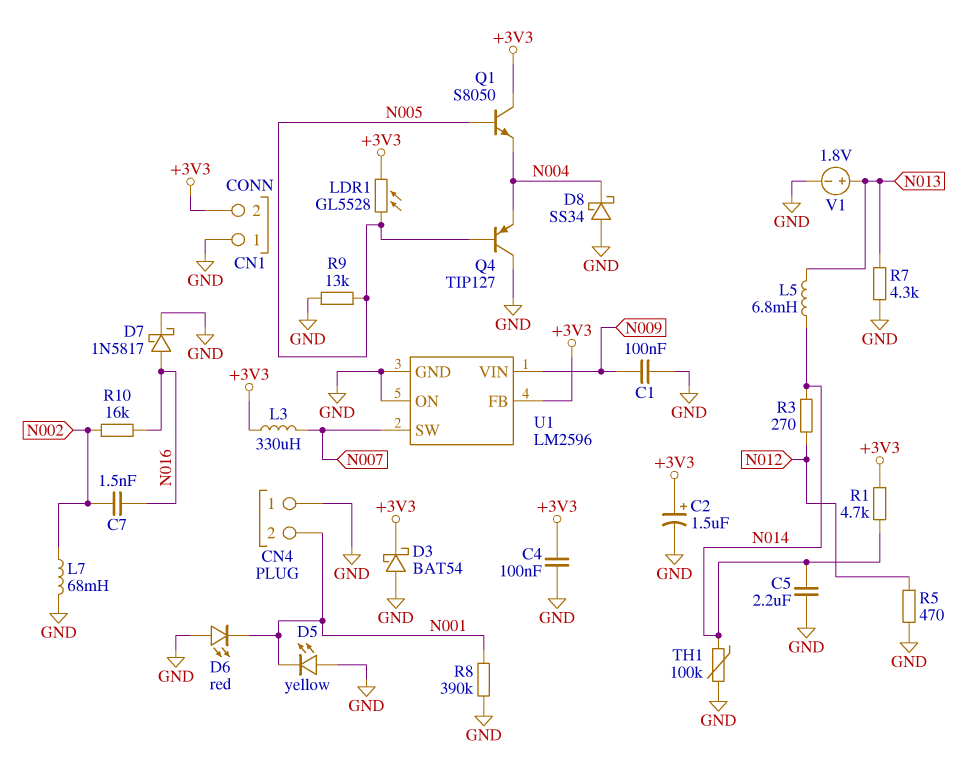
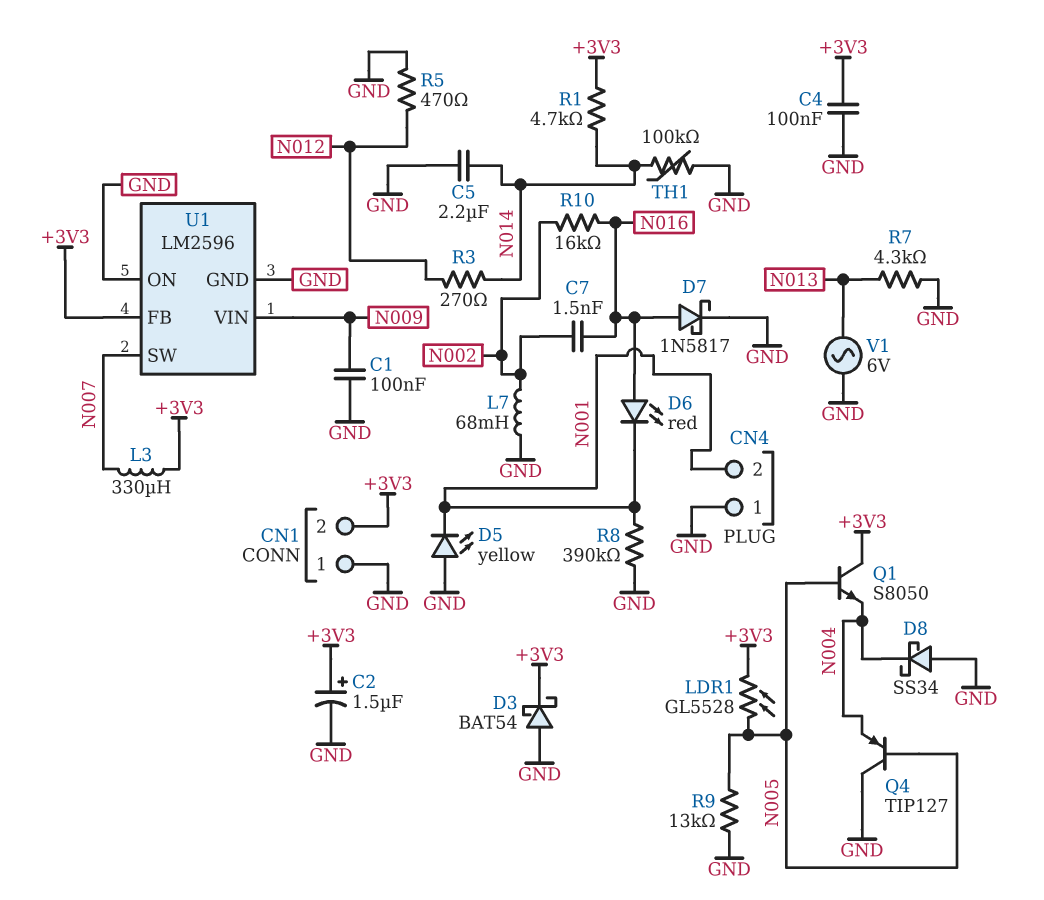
D6: LED red (A GND, K N001) -> LED red (A N016, K N001)
L5: 6.8mH (N013, N014) -> none
V1: 1.8V (plus N013, minus GND) -> AC 6V (GND, N013)

